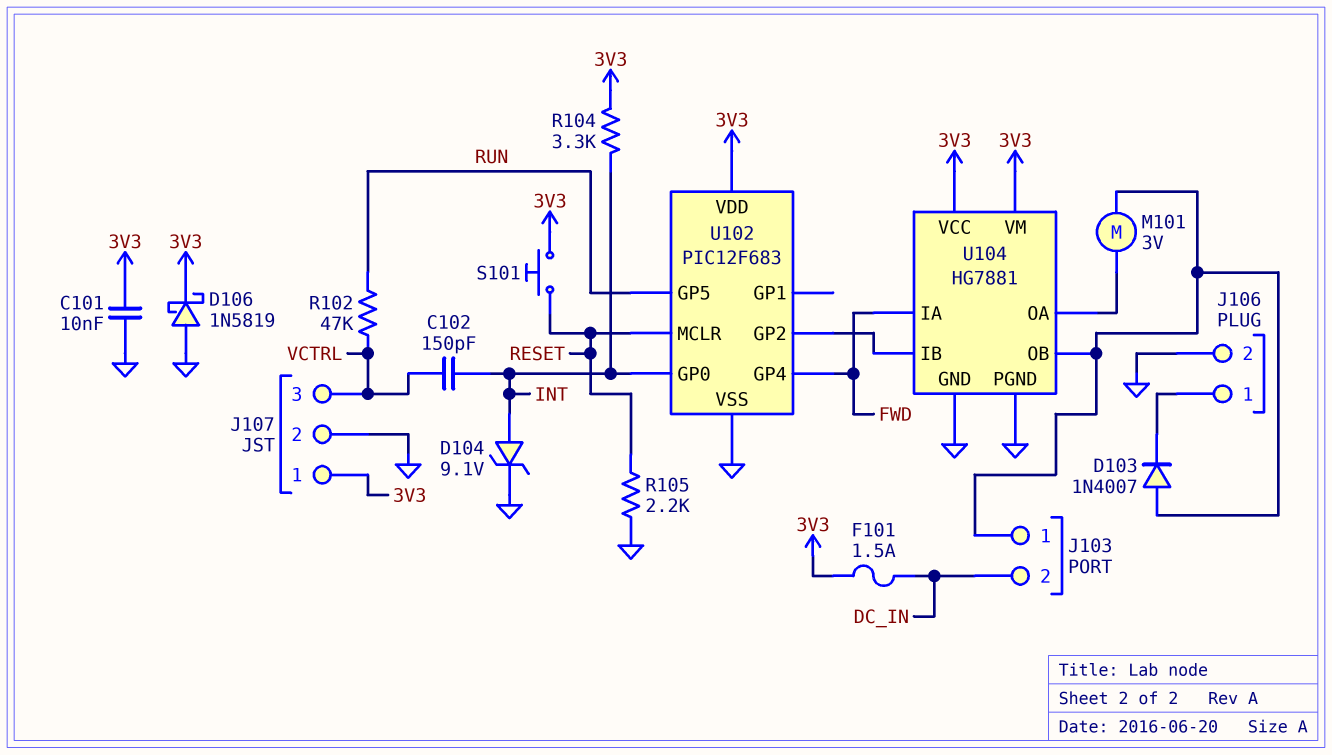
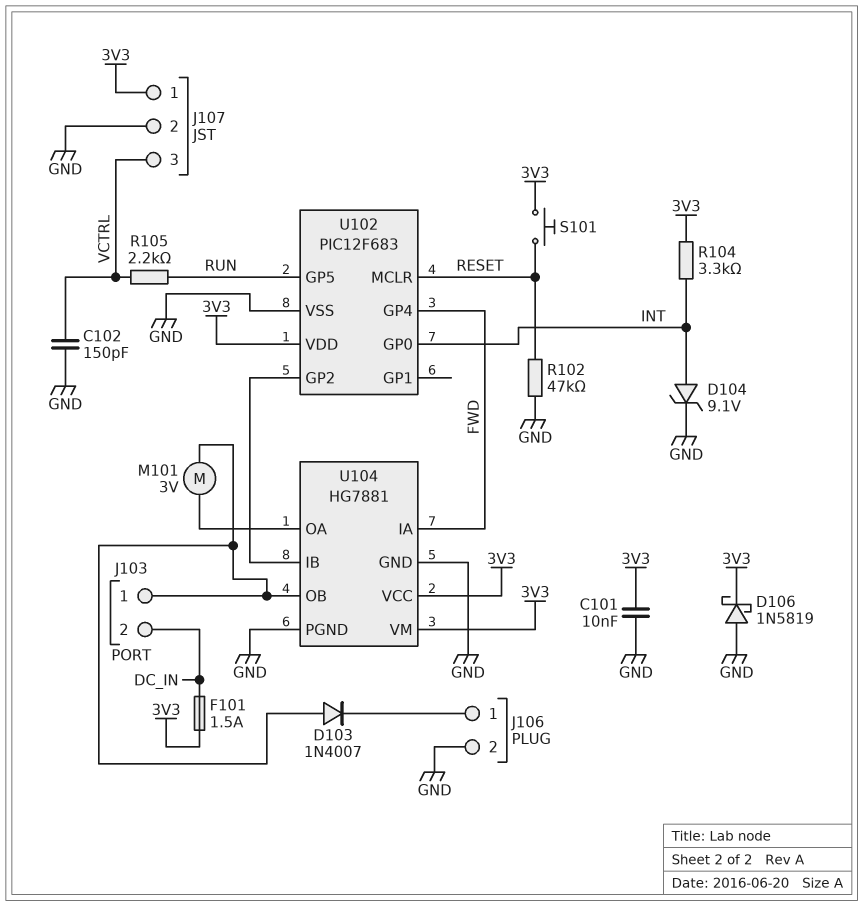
C102: 150pF (INT, VCTRL) -> 150pF (GND, VCTRL)
R102: 47k (RUN, VCTRL) -> 47k (GND, RESET)
R105: 2.2k (GND, RESET) -> 2.2k (RUN, VCTRL)

